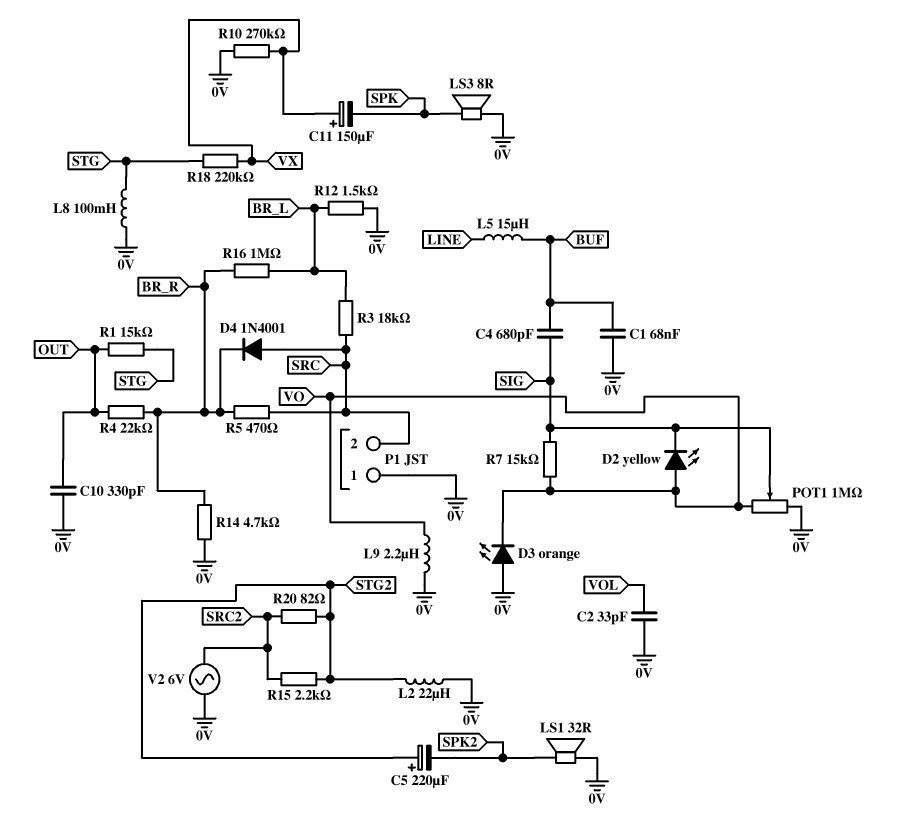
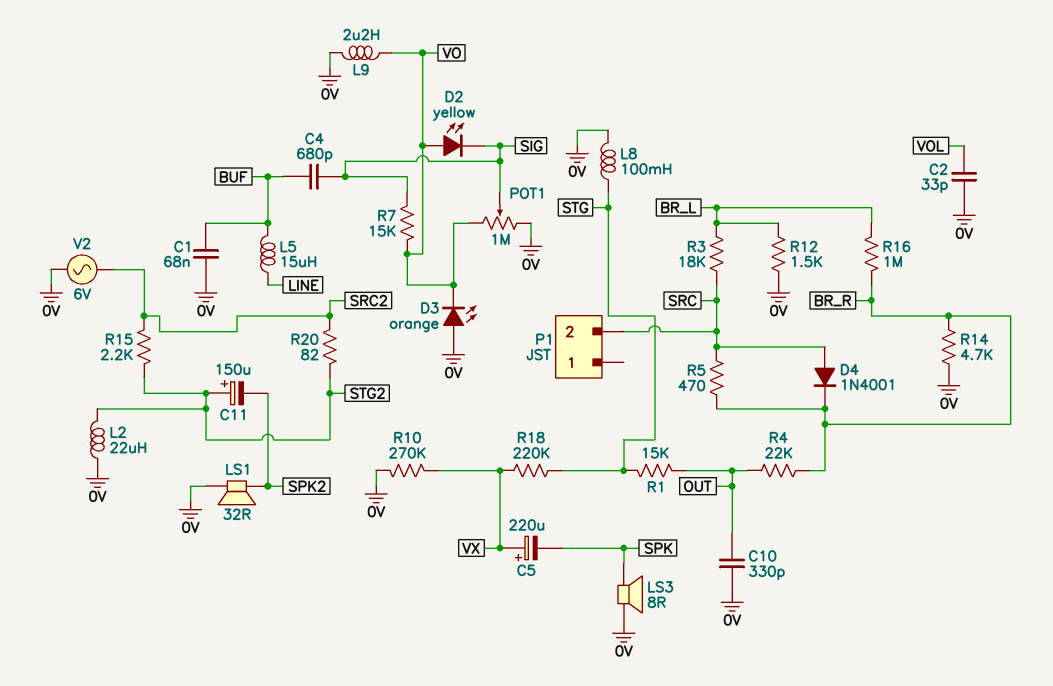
C5: 220uF (plus STG2, minus SPK2) -> 220uF (plus VX, minus SPK)
C11: 150uF (plus VX, minus SPK) -> 150uF (plus STG2, minus SPK2)
P1 pin 1: 0V -> none

